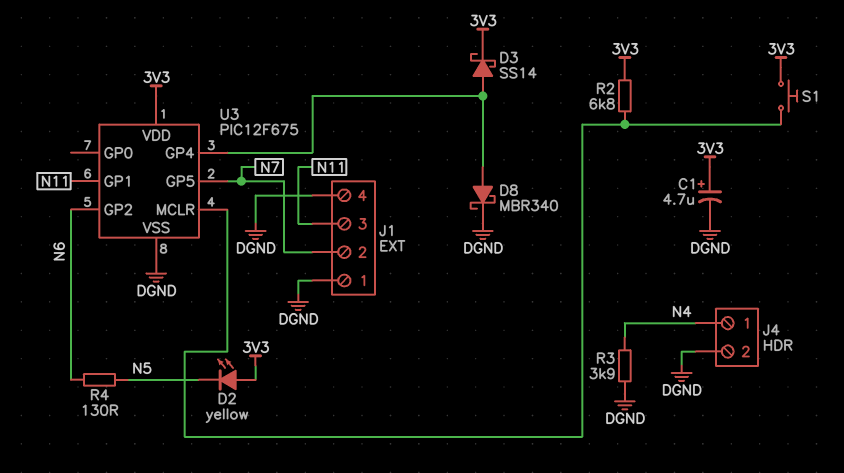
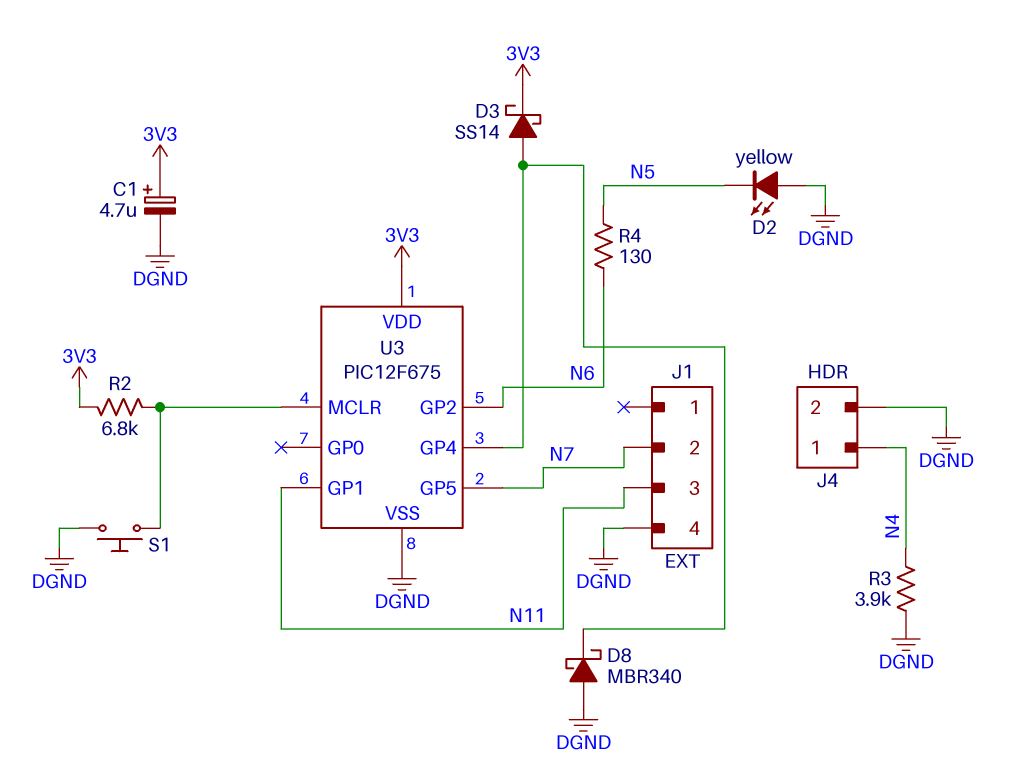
D2: LED yellow (A 3V3, K N5) -> LED yellow (A DGND, K N5)
D8: schottky MBR340 (A U3/GP4, K DGND) -> schottky MBR340 (A DGND, K U3/GP4)
J1 pin 1: DGND -> none
S1: button (3V3, U3/MCLR) -> button (DGND, U3/MCLR)

